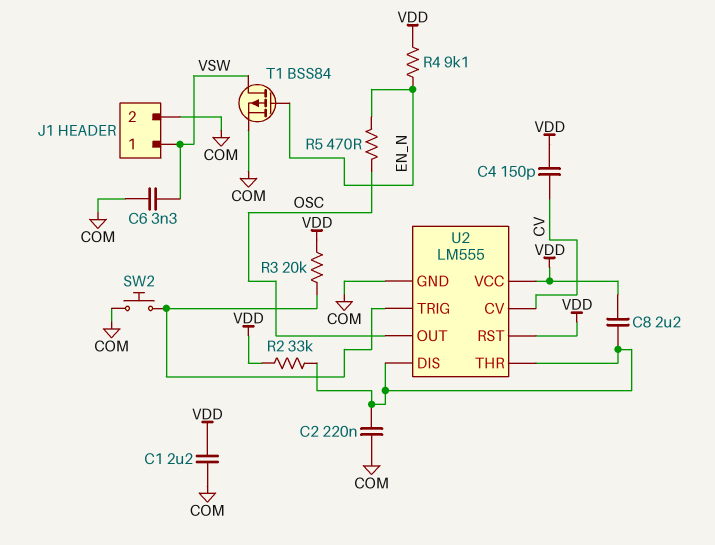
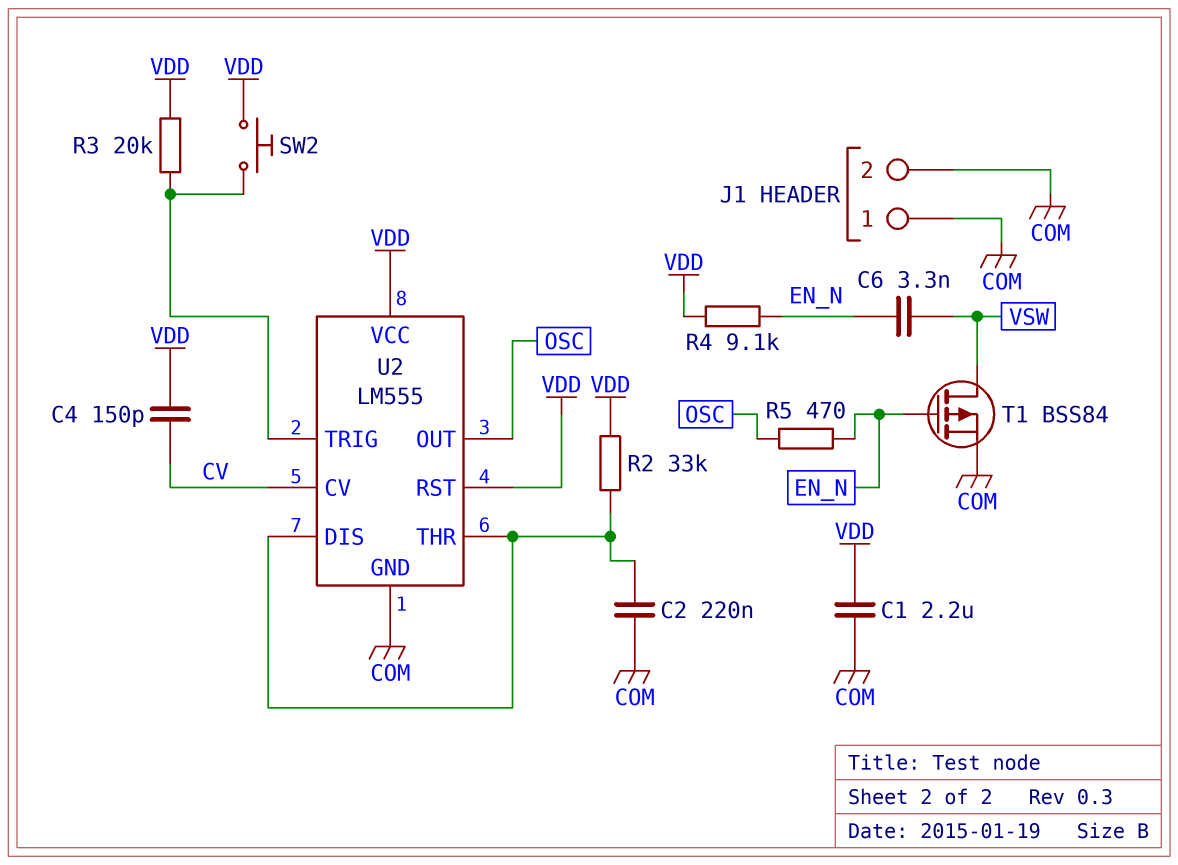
C6: 3.3nF (COM, VSW) -> 3.3nF (EN_N, VSW)
C8: 2.2uF (U2/DIS, VDD) -> none
J1 pin 1: VSW -> COM
SW2: button (COM, U2/TRIG) -> button (U2/TRIG, VDD)

